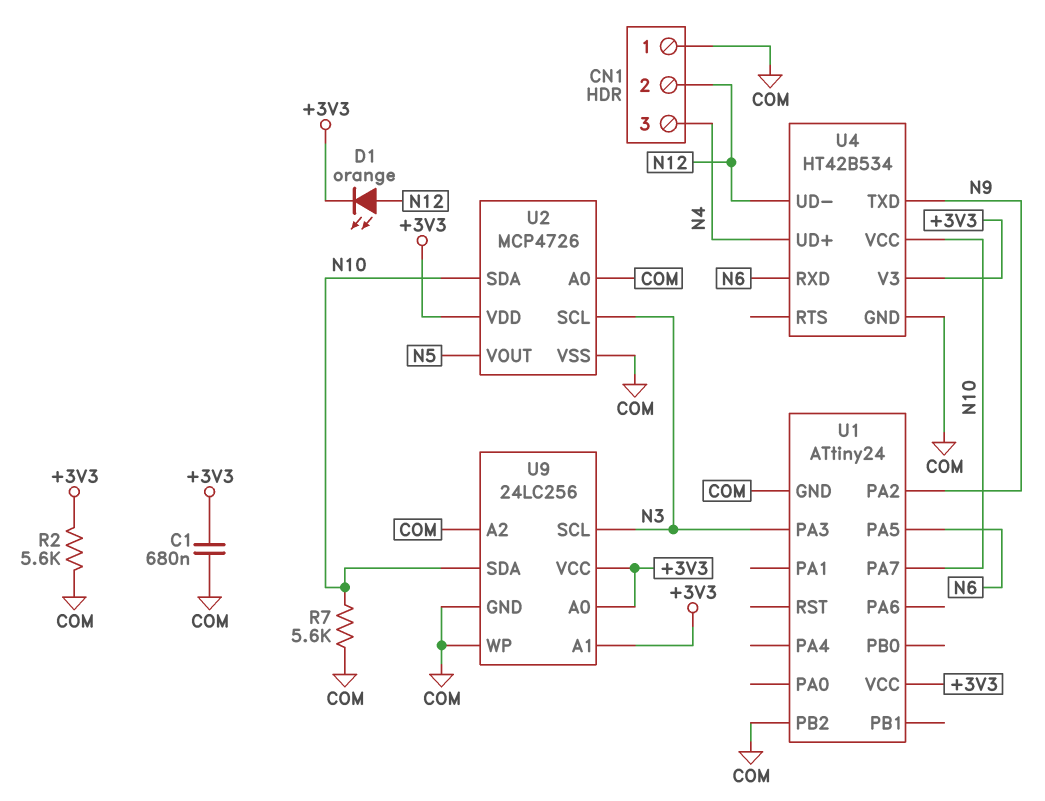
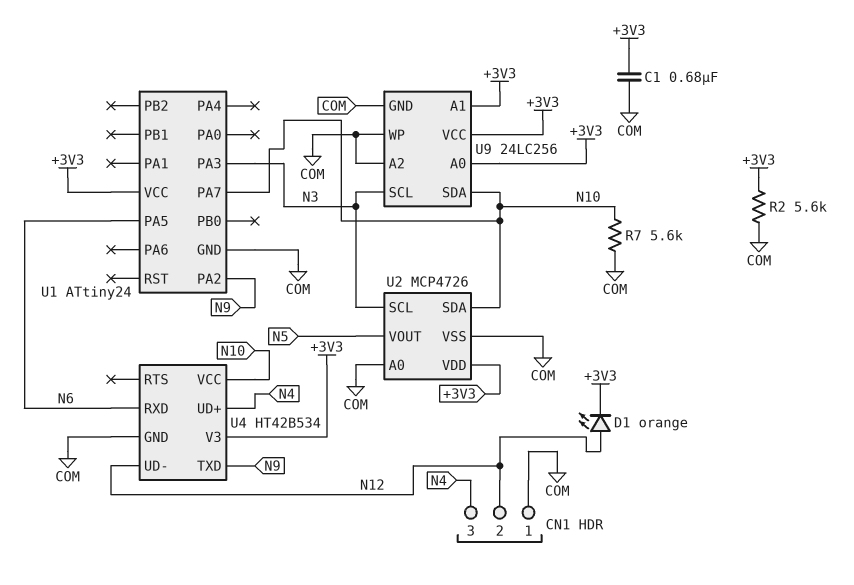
U1 pin PB2: COM -> none

